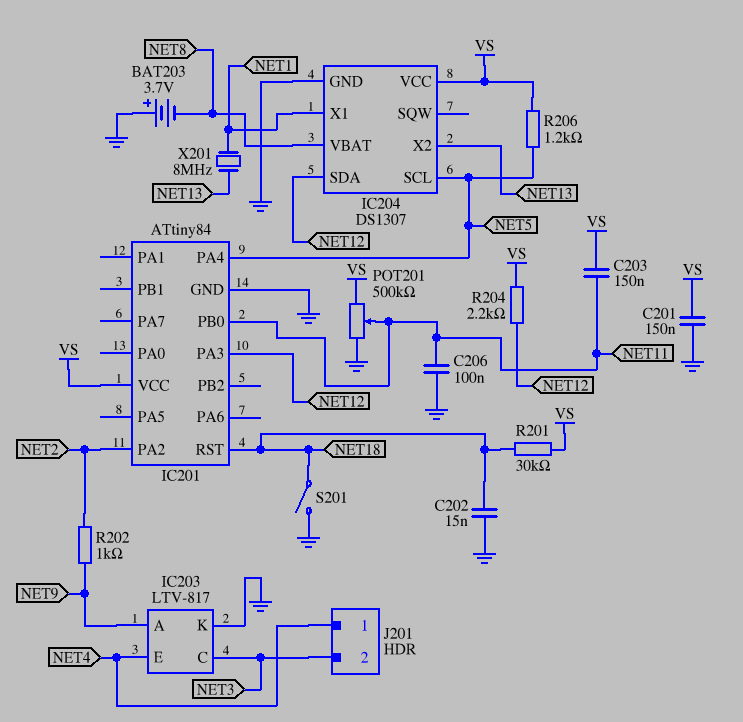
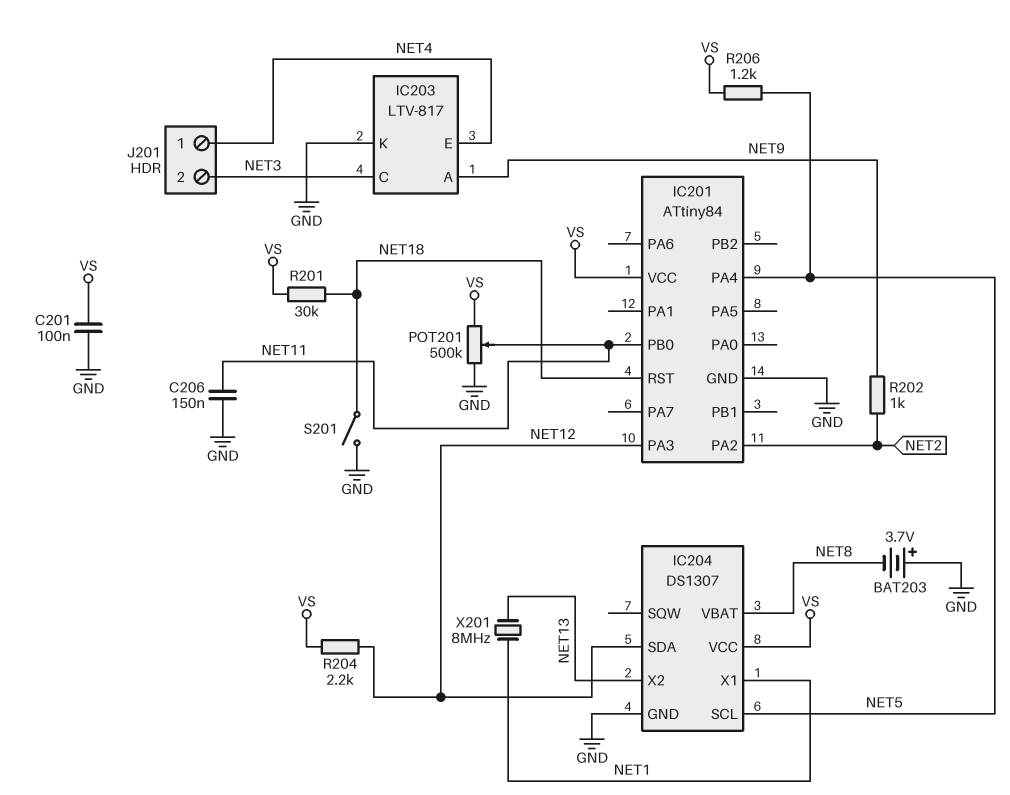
C201: 150nF (GND, VS) -> 100nF (GND, VS)
C202: 15nF (GND, NET18) -> none
C203: 150nF (NET11, VS) -> none
C206: 100nF (GND, NET11) -> 150nF (GND, NET11)

